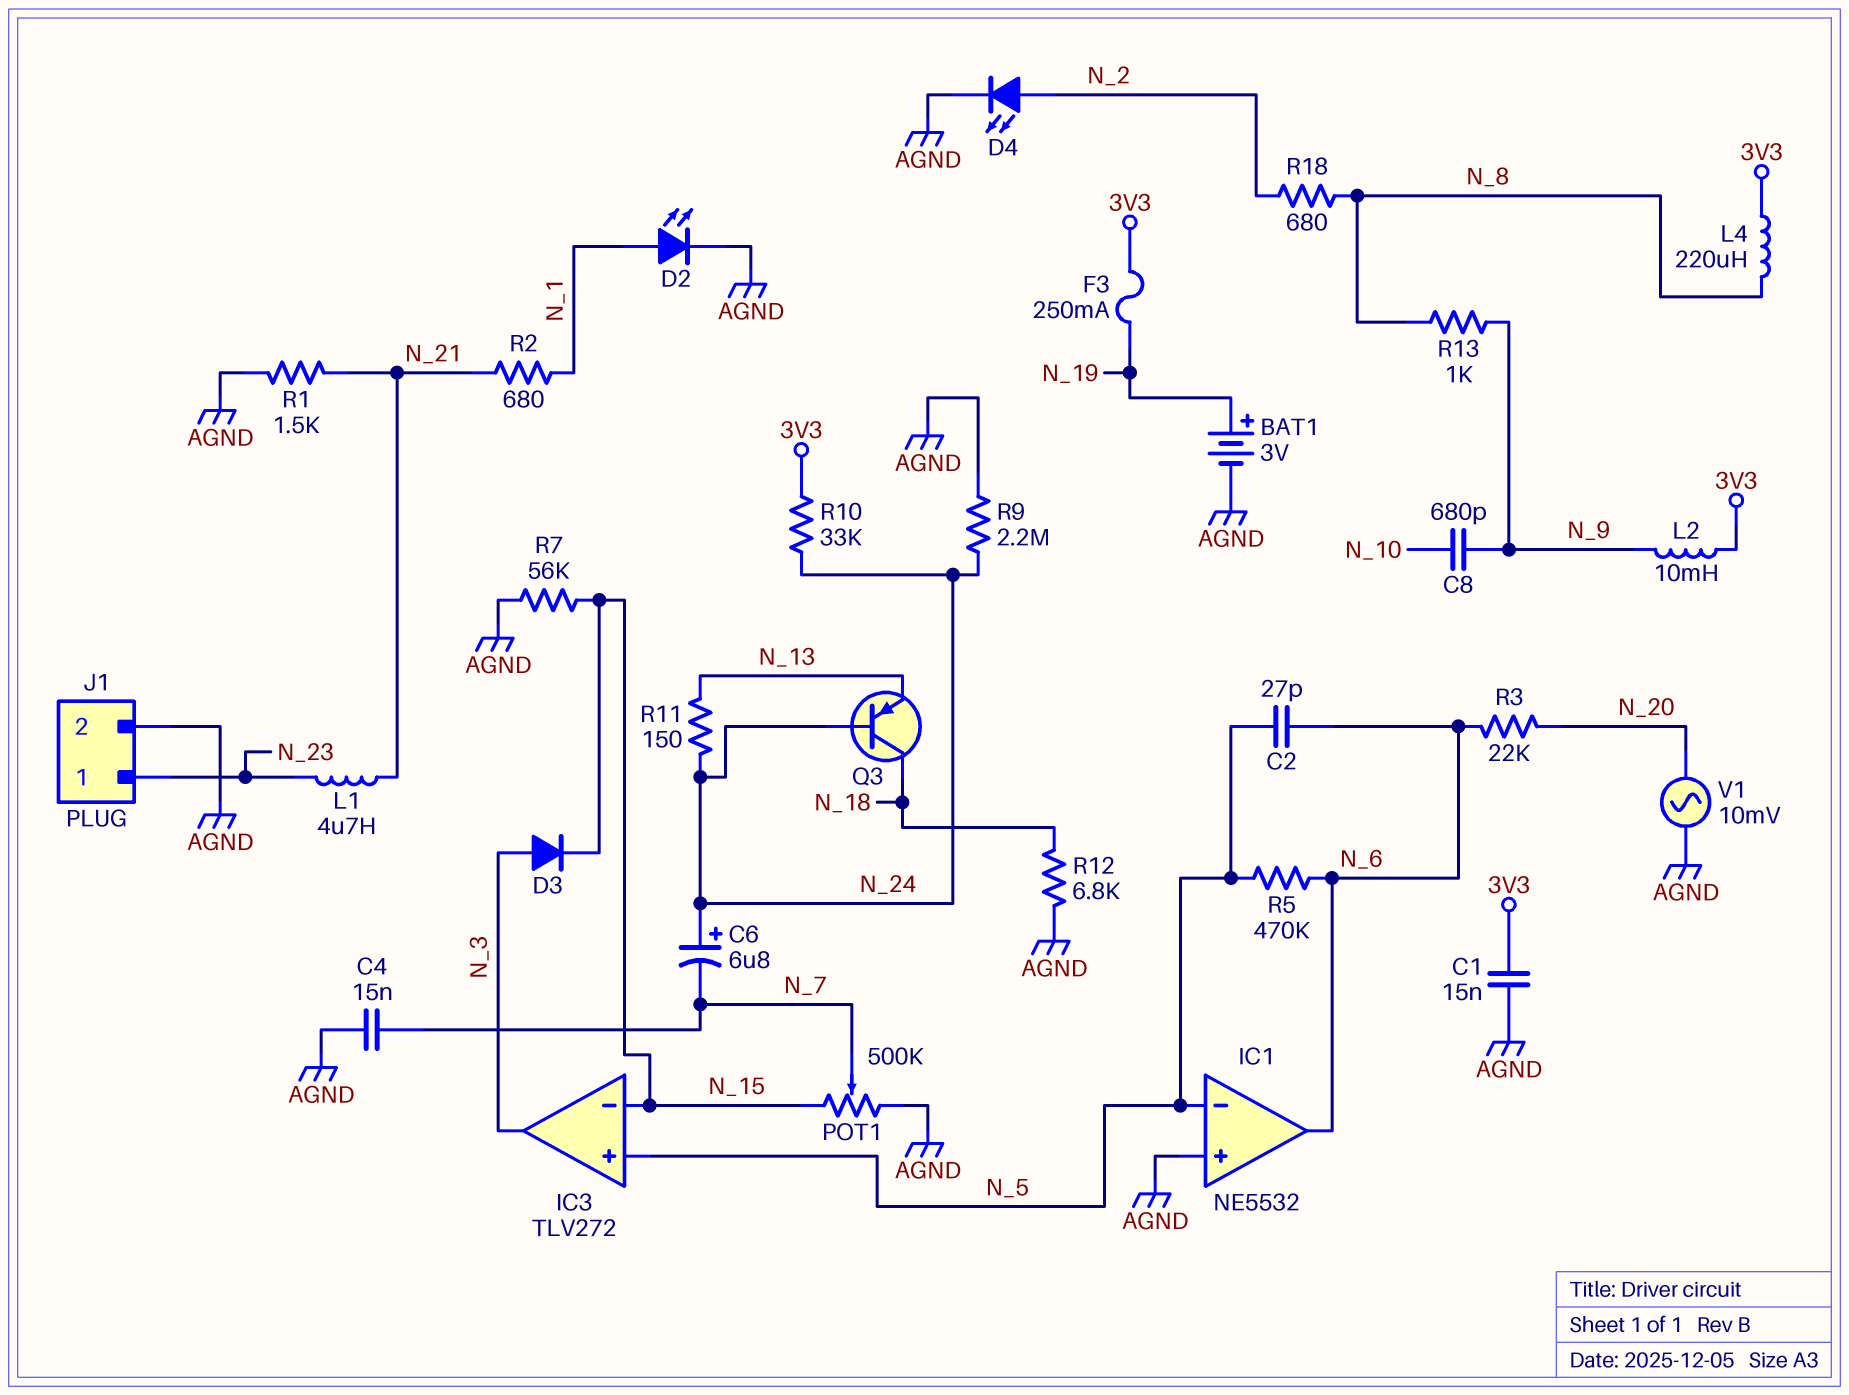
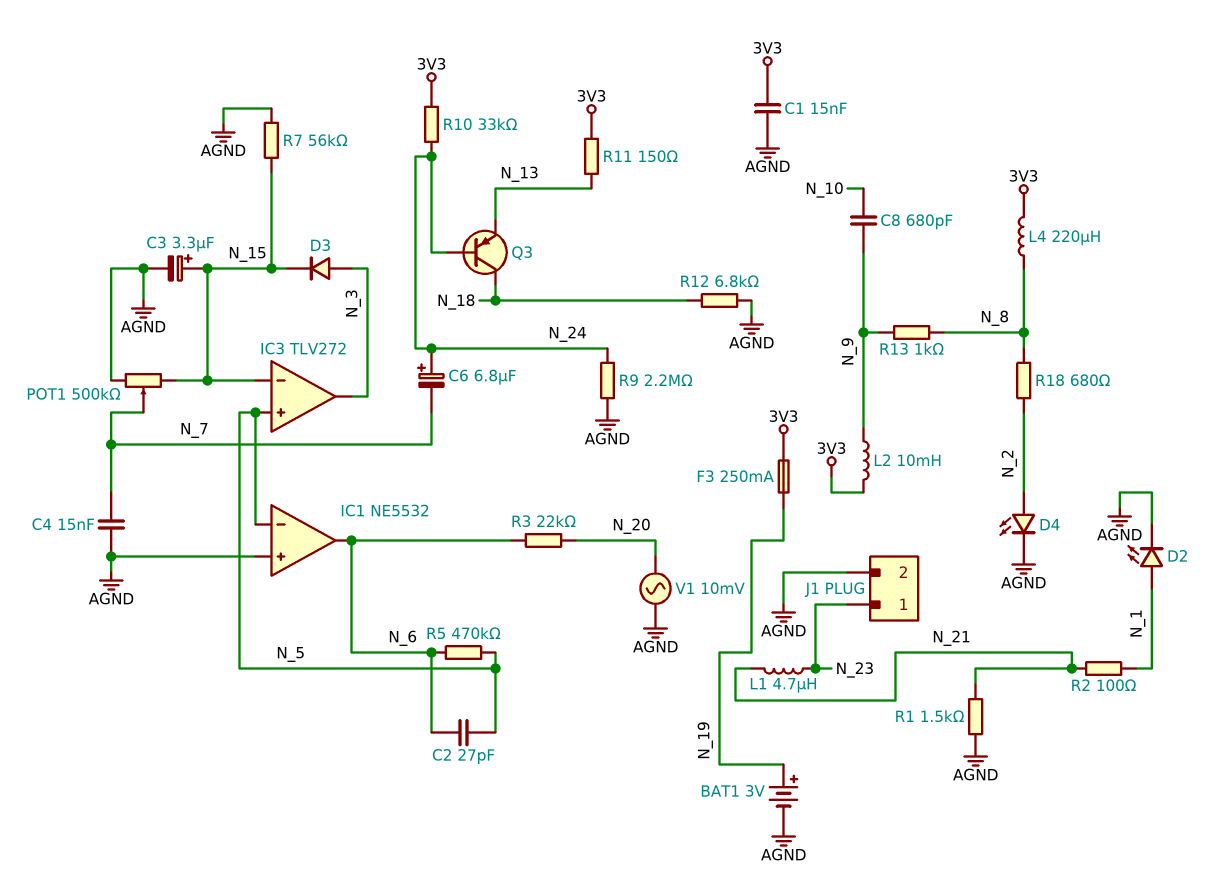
C3: none -> 3.3uF (plus N_15, minus AGND)
R2: 680 (N_1, N_21) -> 100 (N_1, N_21)
R11: 150 (N_13, N_24) -> 150 (3V3, N_13)

